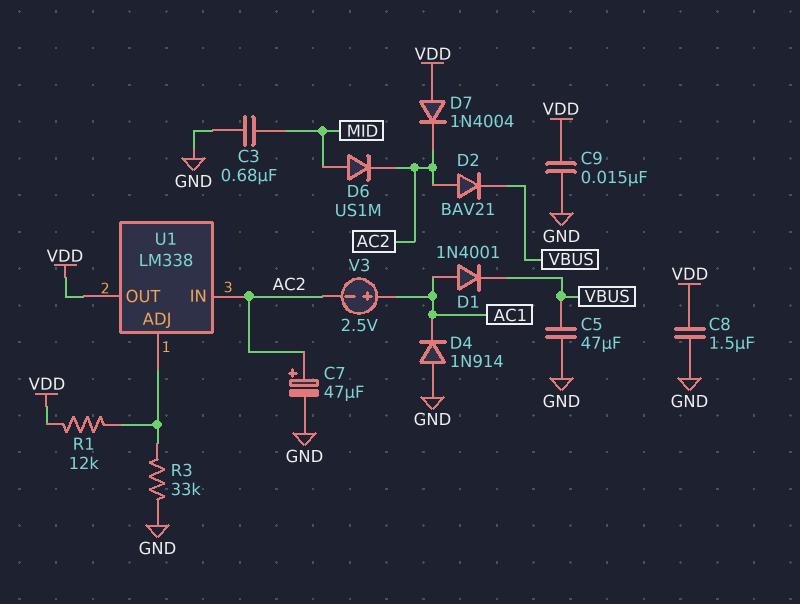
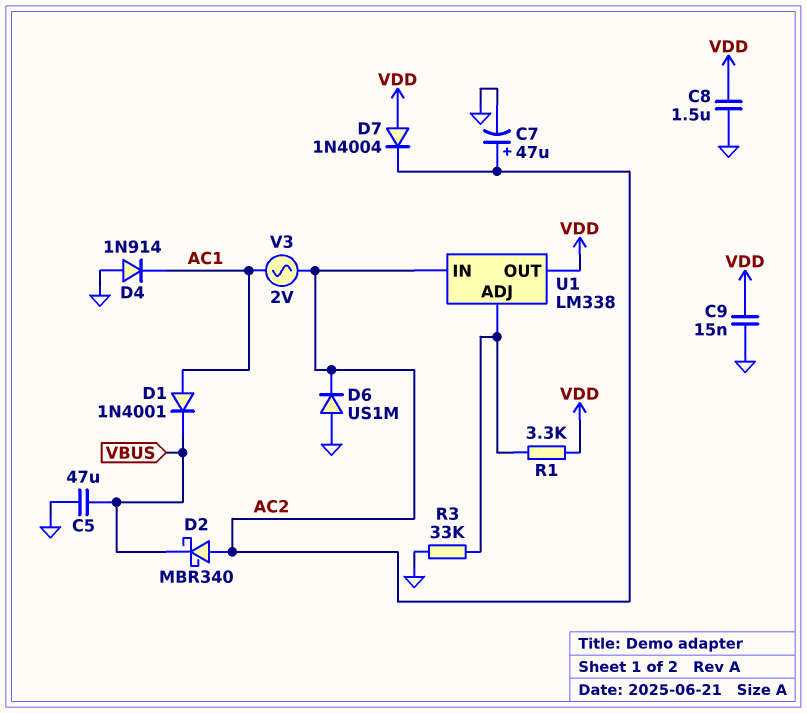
C3: 680nF (GND, MID) -> none
D2: diode BAV21 (A AC2, K VBUS) -> schottky MBR340 (A AC2, K VBUS)
D6: diode US1M (A MID, K AC2) -> diode US1M (A GND, K AC2)
R1: 12k (U1/ADJ, VDD) -> 3.3k (U1/ADJ, VDD)
V3: 2.5V (plus AC1, minus AC2) -> AC 2V (AC1, AC2)

